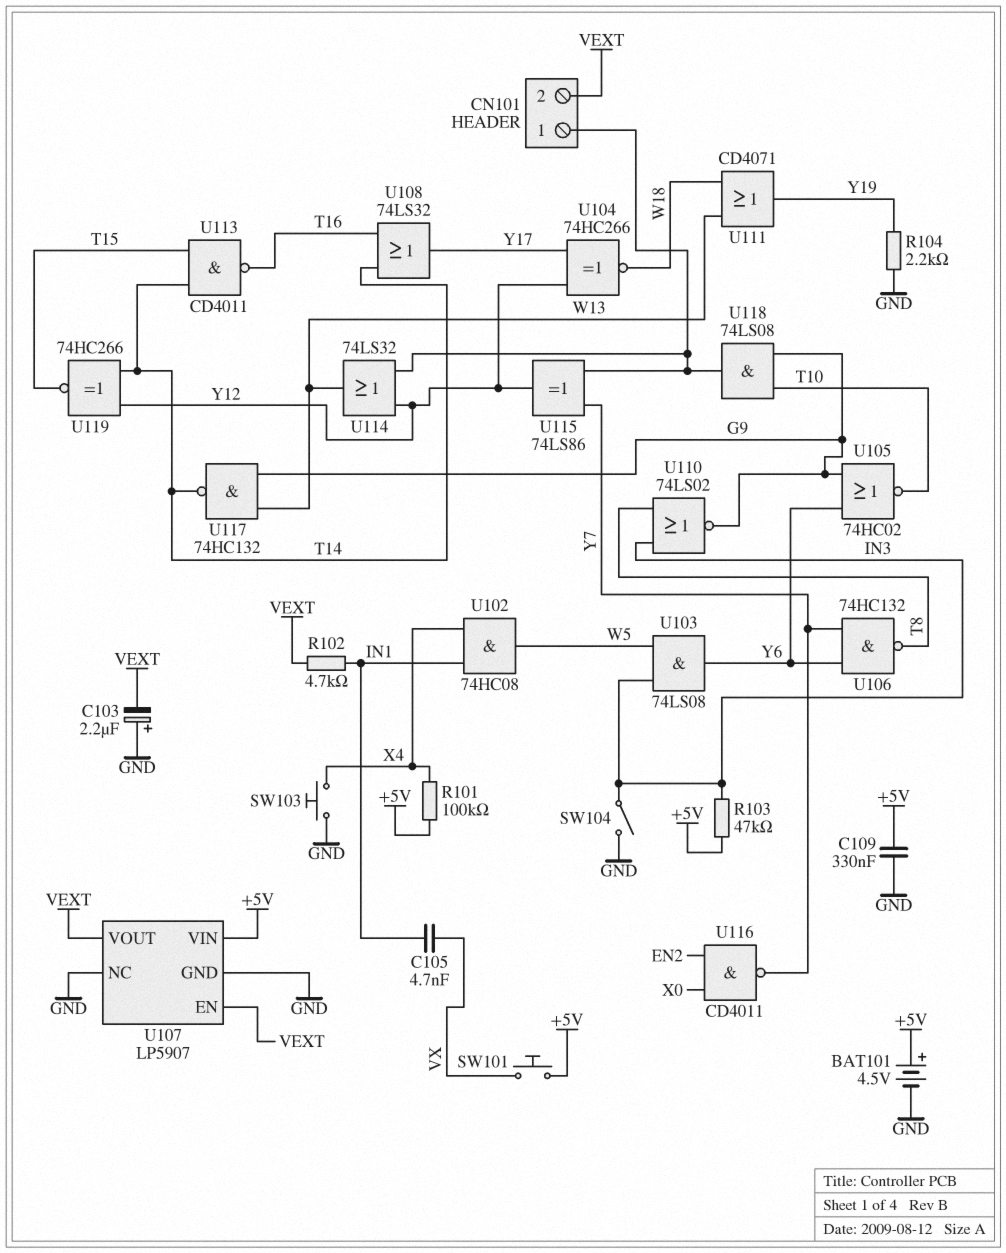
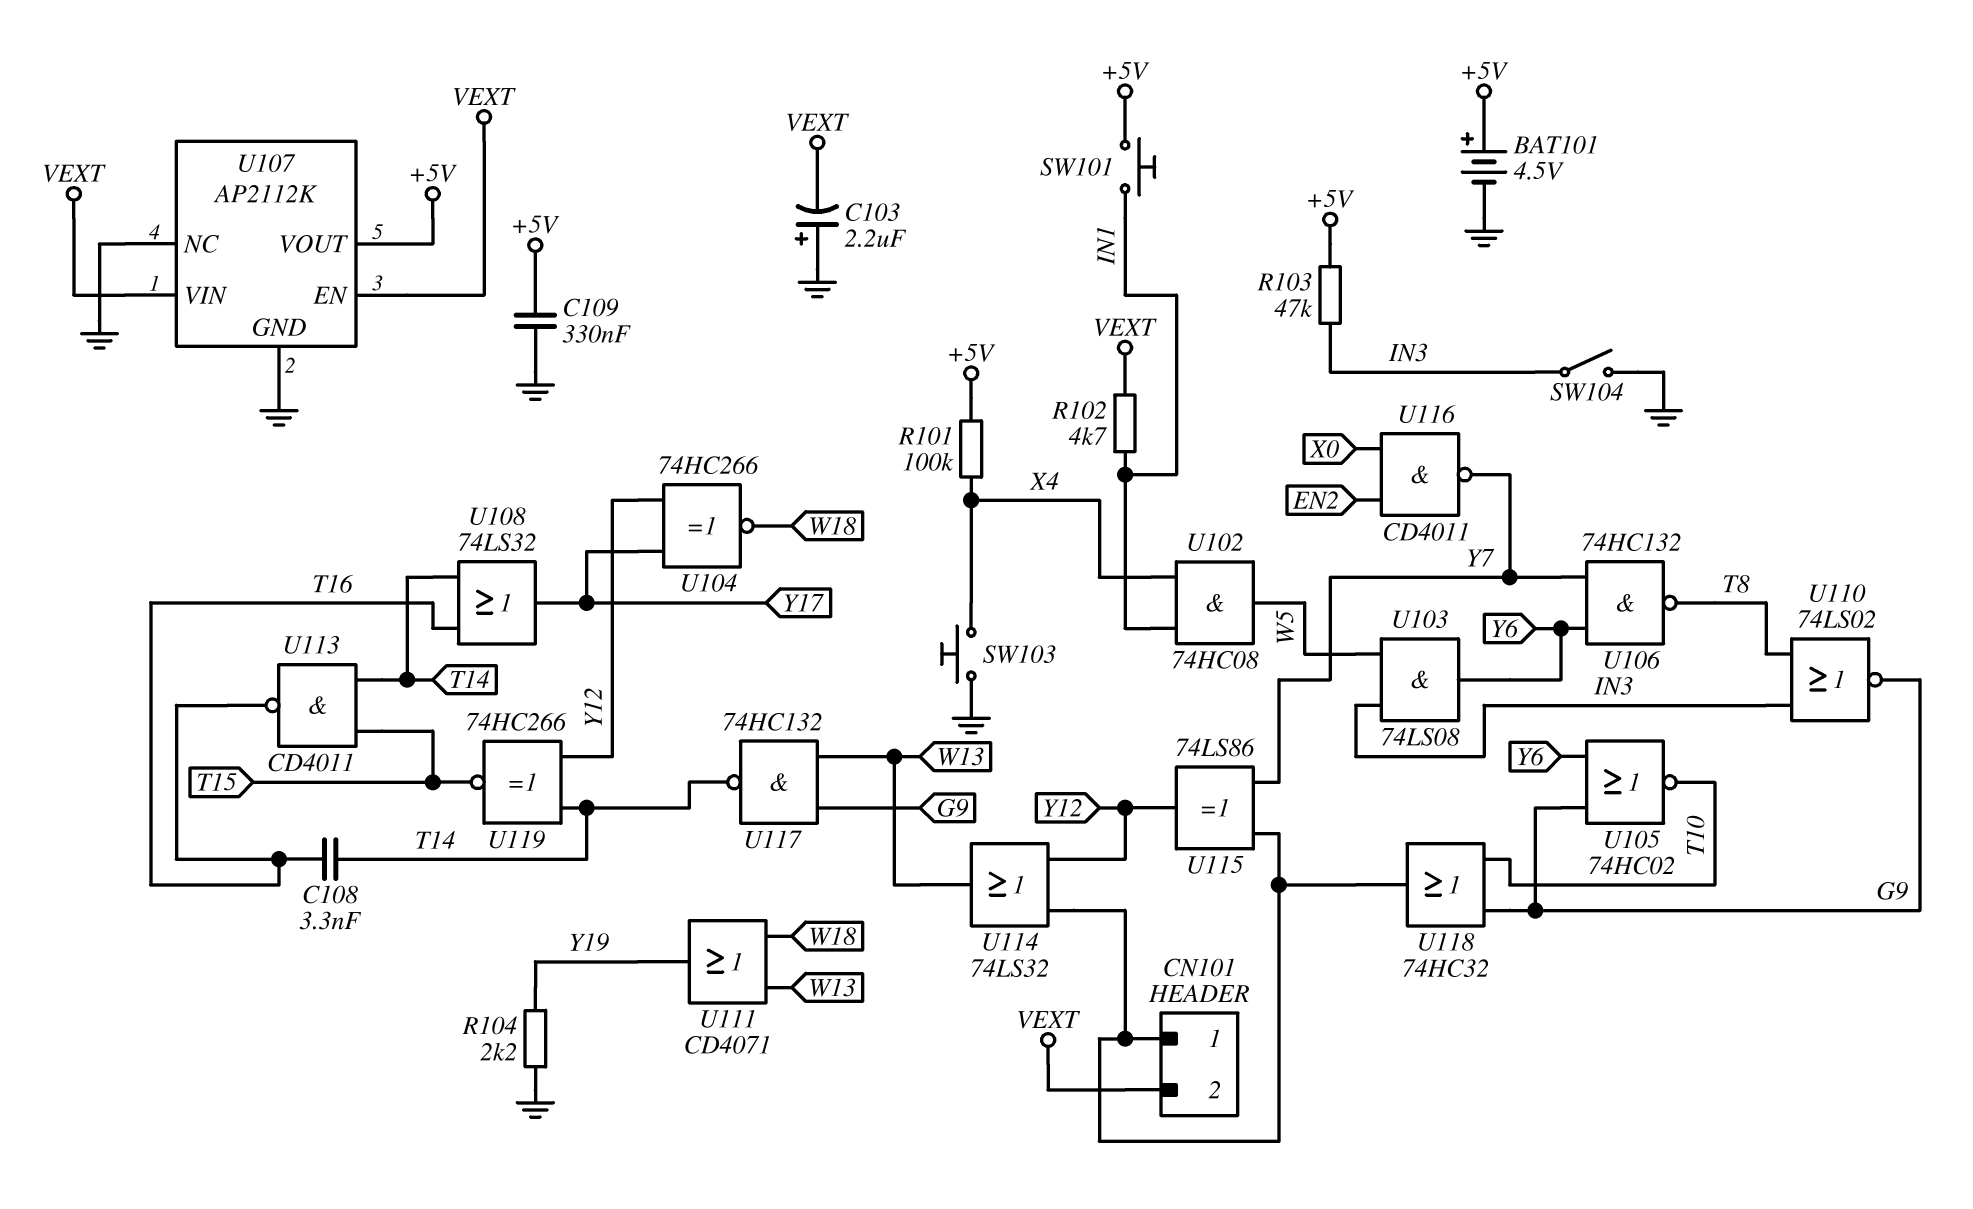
C105: 4.7nF (IN1, VX) -> none
C108: none -> 3.3nF (T14, T16)
SW101: button (+5V, VX) -> button (+5V, IN1)
U107: LP5907 -> AP2112K
U107 pin VIN: +5V -> VEXT
U107 pin VOUT: VEXT -> +5V
U118: AND 74LS08 (in G9, in T10, out CN101/1) -> OR 74HC32 (in G9, in T10, out CN101/1)

